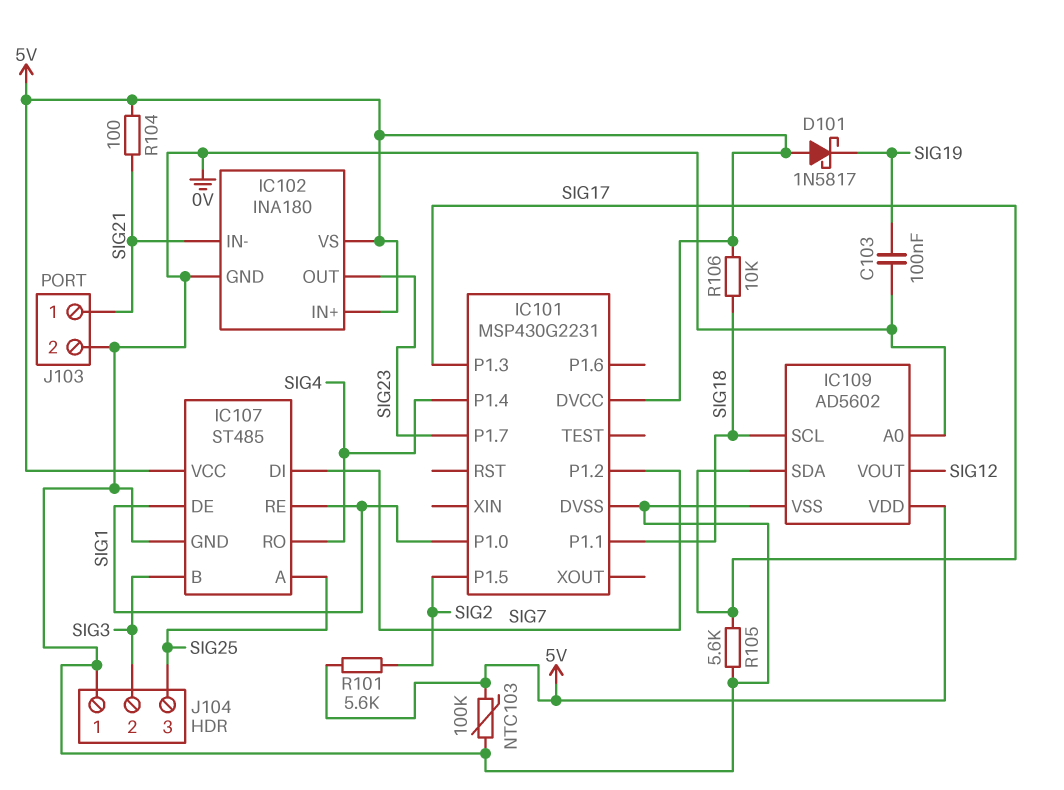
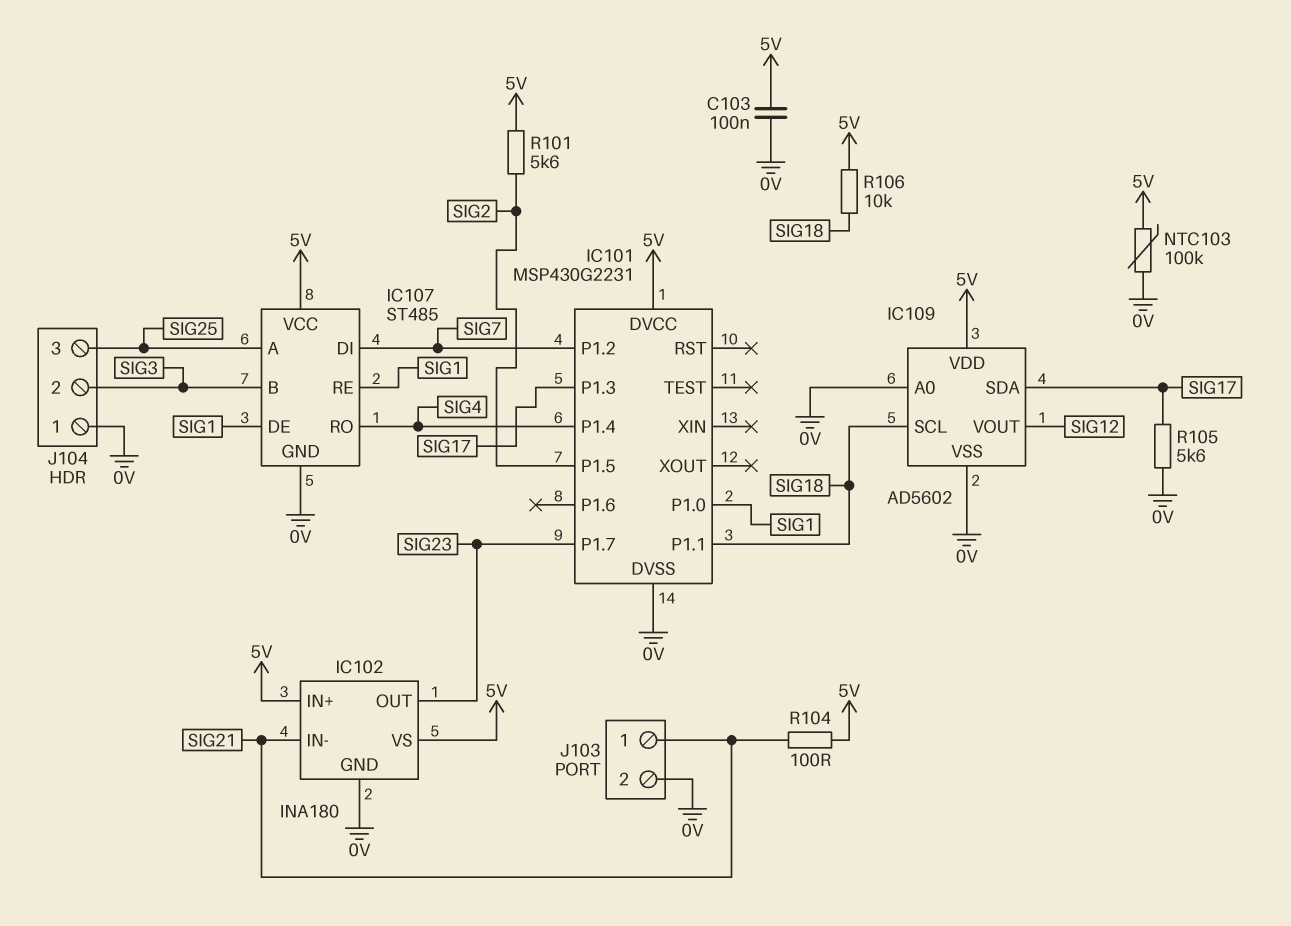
C103: 100nF (0V, SIG19) -> 100nF (0V, 5V)
D101: schottky 1N5817 (A 5V, K SIG19) -> none

